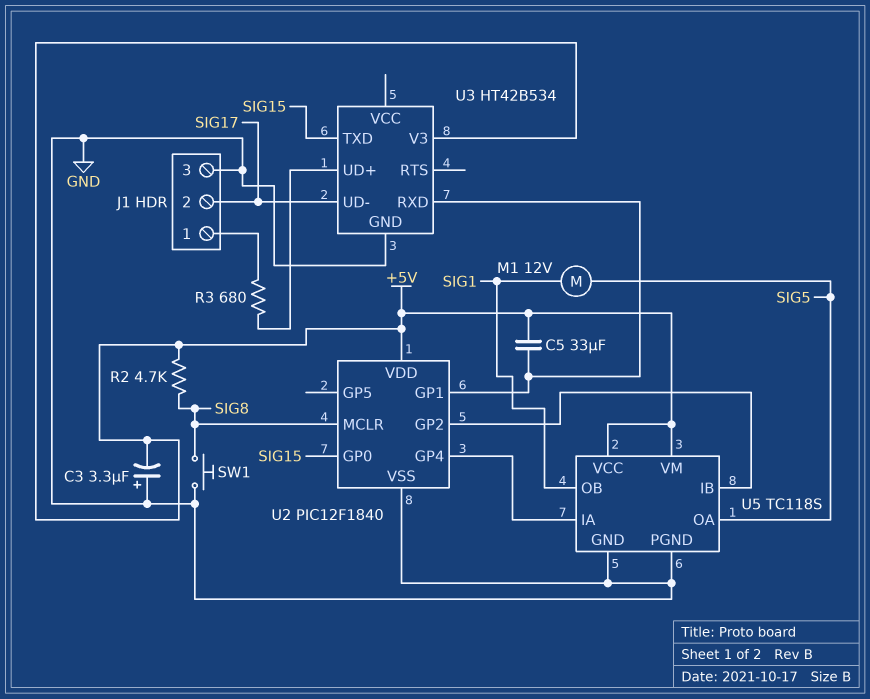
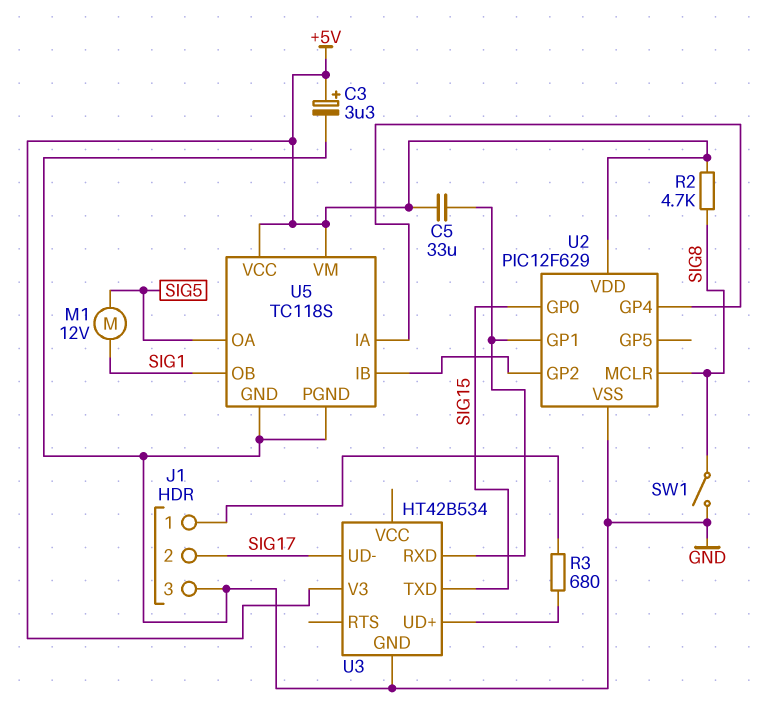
C3: 3.3uF (plus GND, minus +5V) -> 3.3uF (plus +5V, minus GND)
SW1: button (GND, SIG8) -> switch (GND, SIG8)
U2: PIC12F1840 -> PIC12F629

